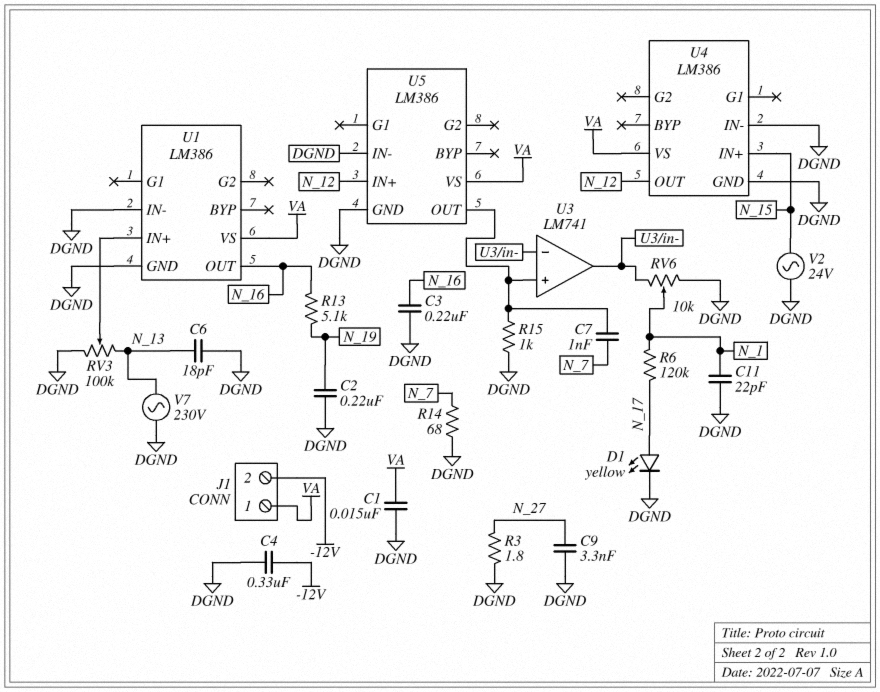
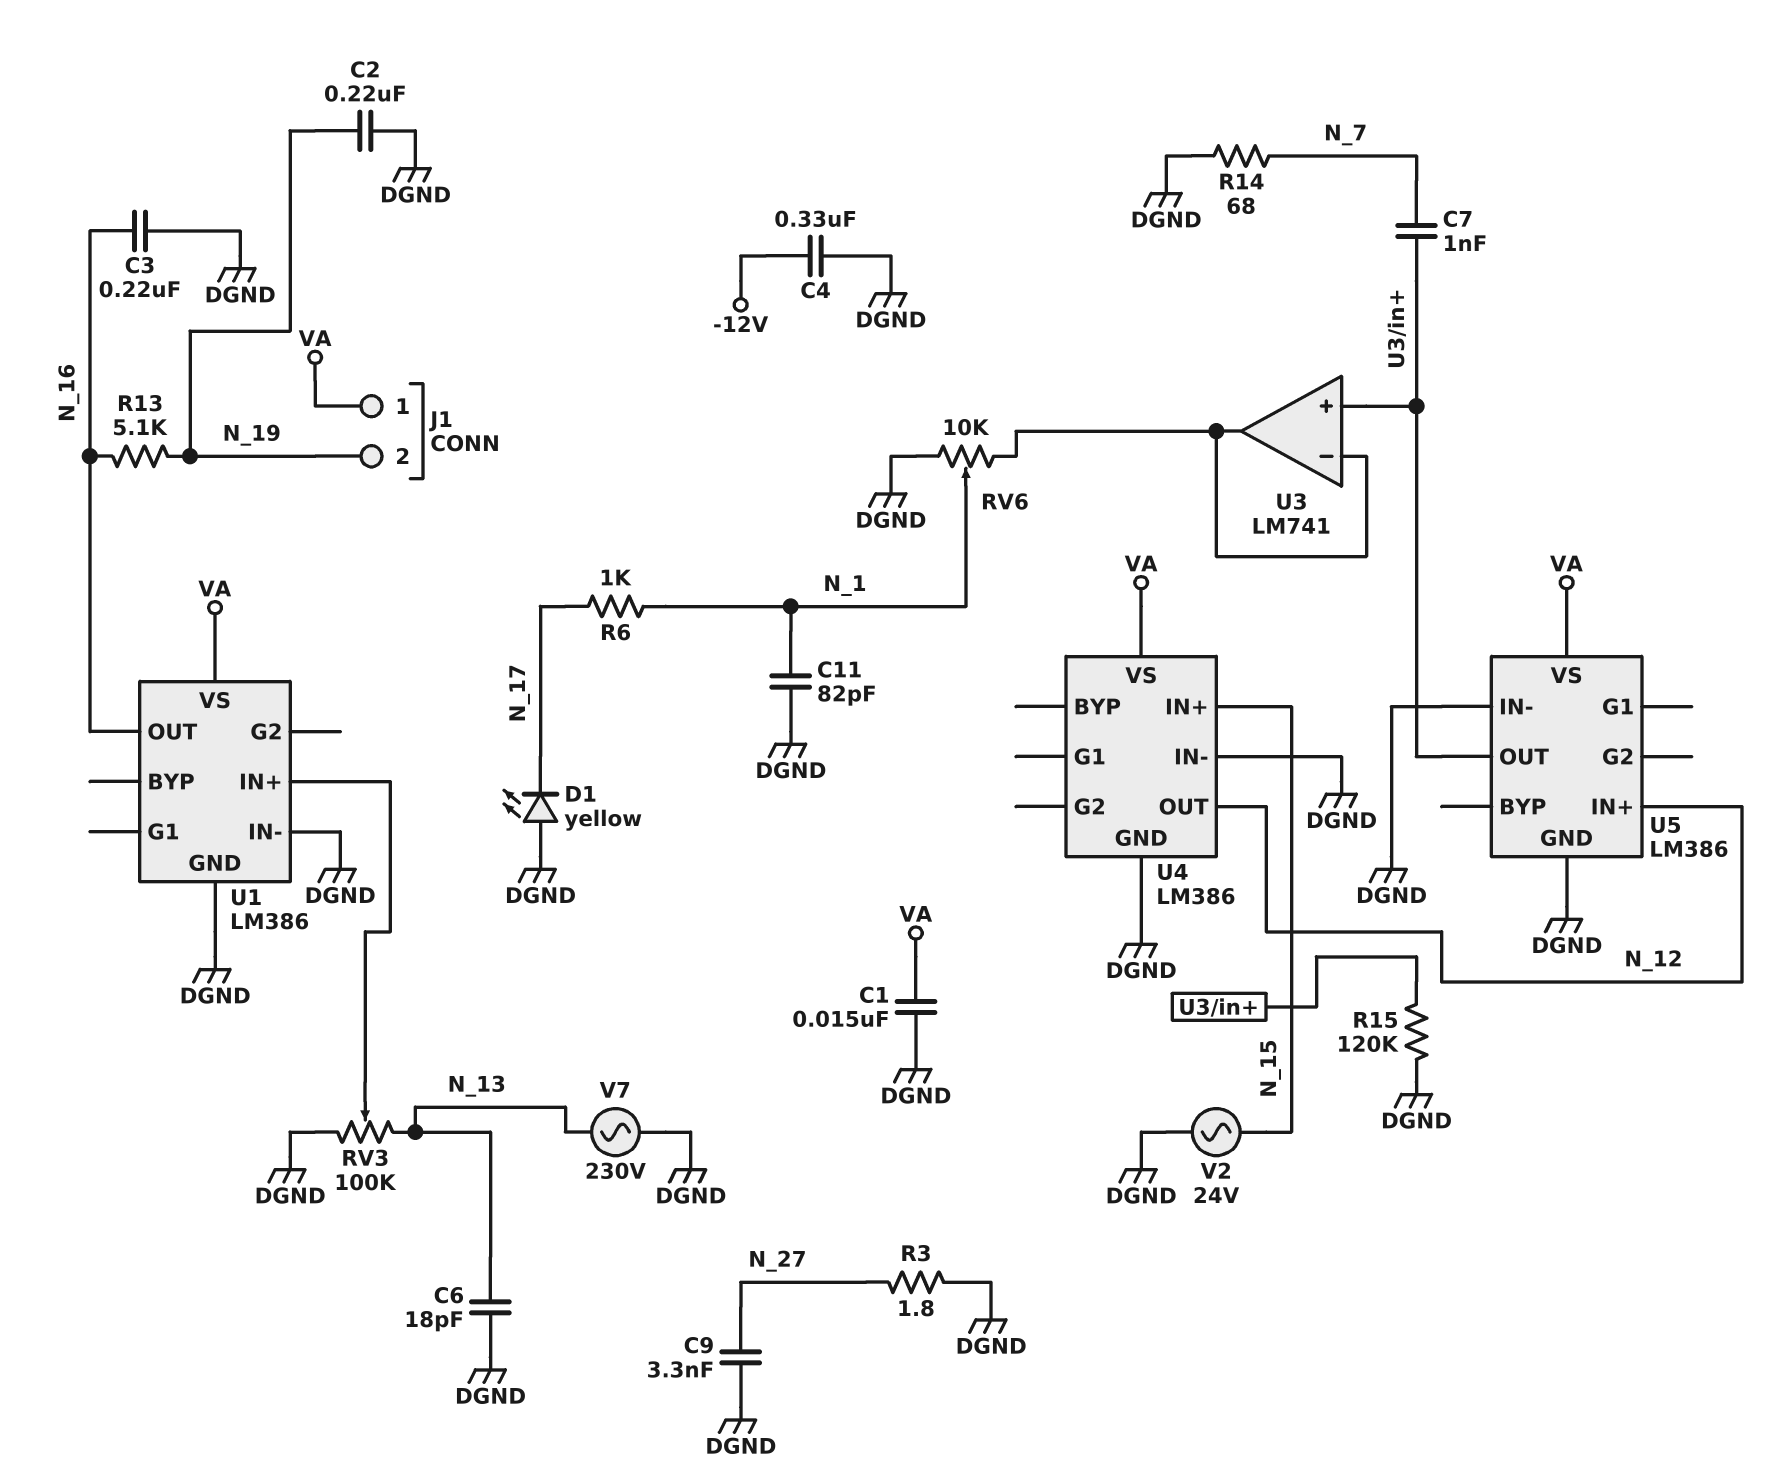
C11: 22pF (DGND, N_1) -> 82pF (DGND, N_1)
D1: LED yellow (A N_17, K DGND) -> LED yellow (A DGND, K N_17)
J1 pin 2: -12V -> N_19
R6: 120k (N_1, N_17) -> 1k (N_1, N_17)
R15: 1k (DGND, U3/in+) -> 120k (DGND, U3/in+)

